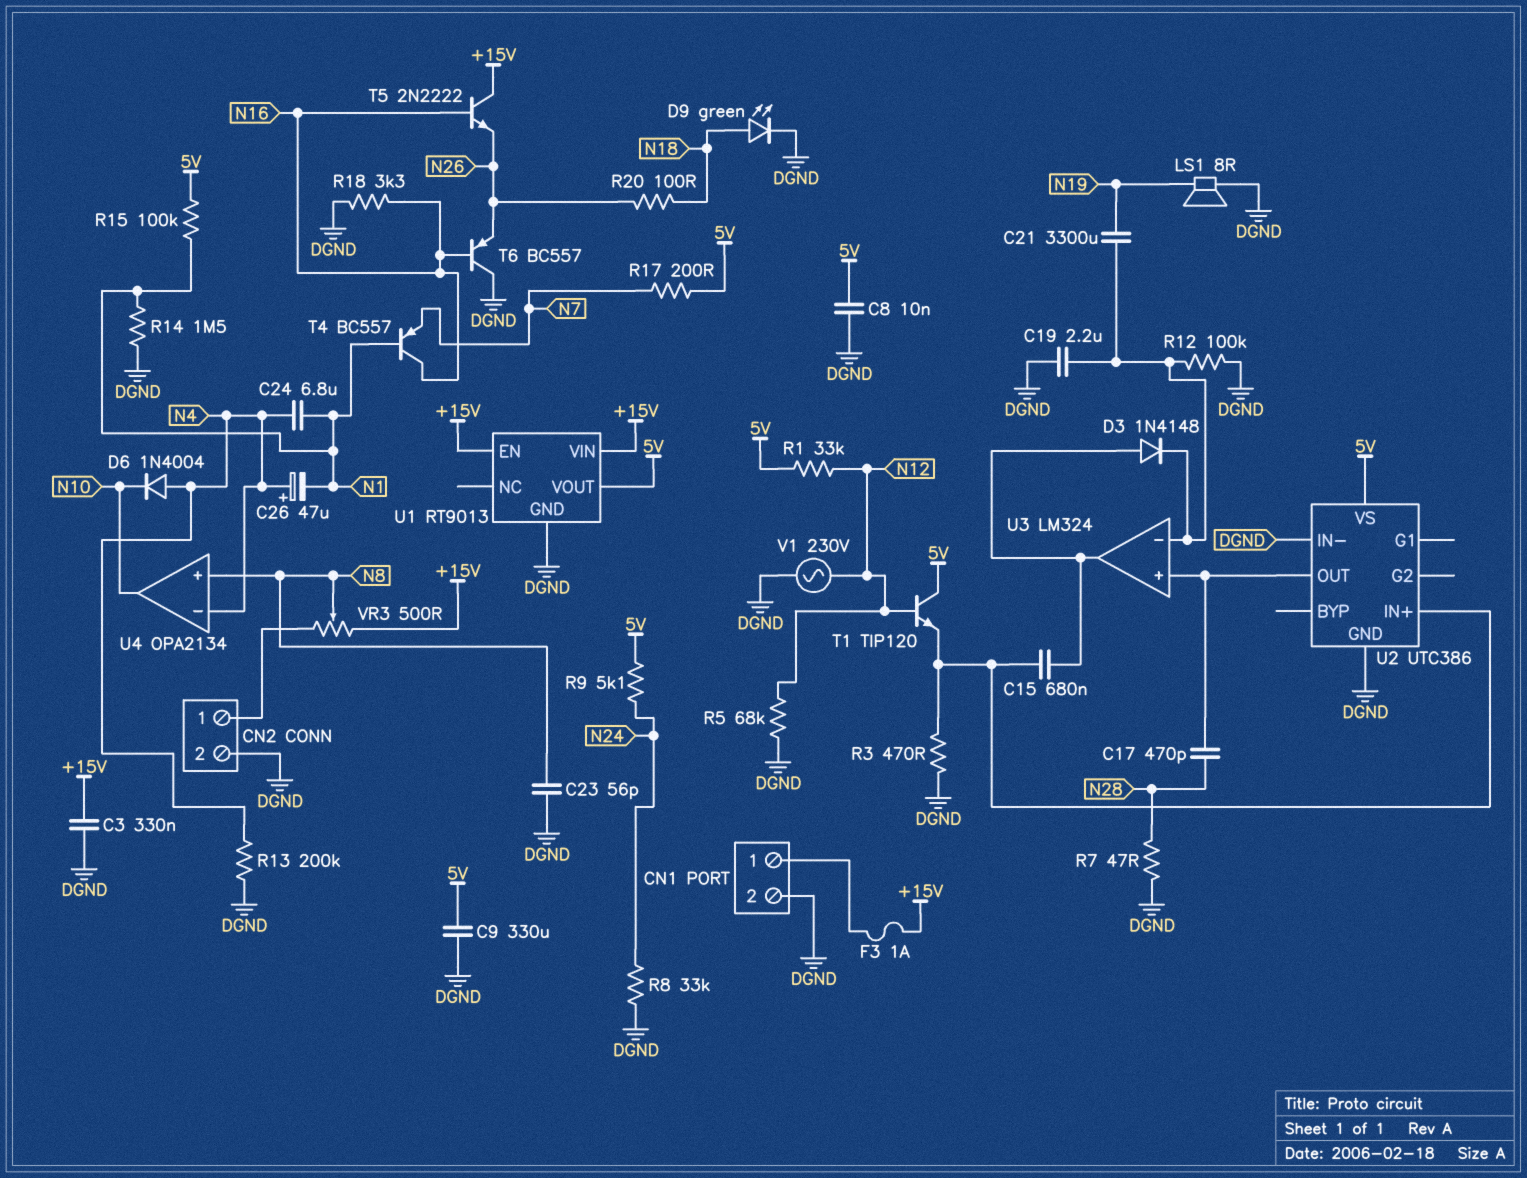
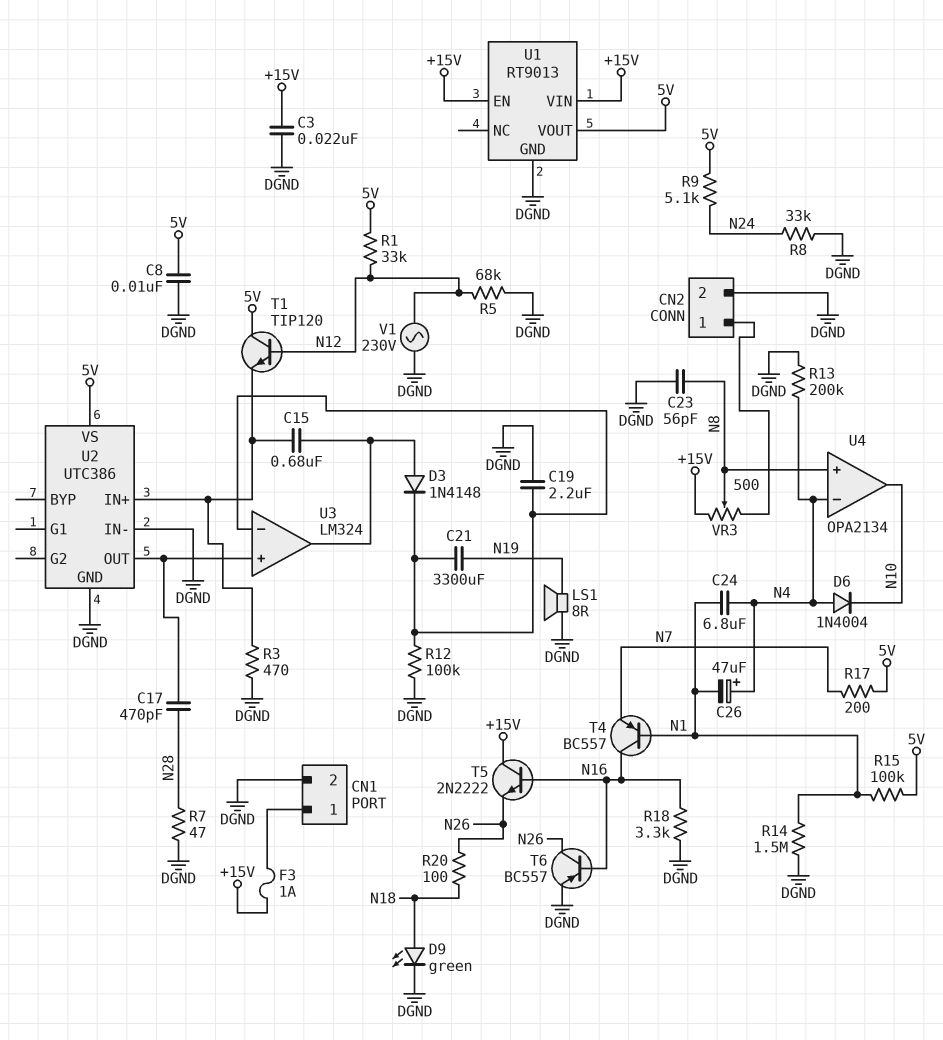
C3: 330nF (+15V, DGND) -> 22nF (+15V, DGND)
C9: 330uF (5V, DGND) -> none
T6: PNP BC557 (B N16, C DGND, E N26) -> PNP BC557 (B N16, C N26, E DGND)

